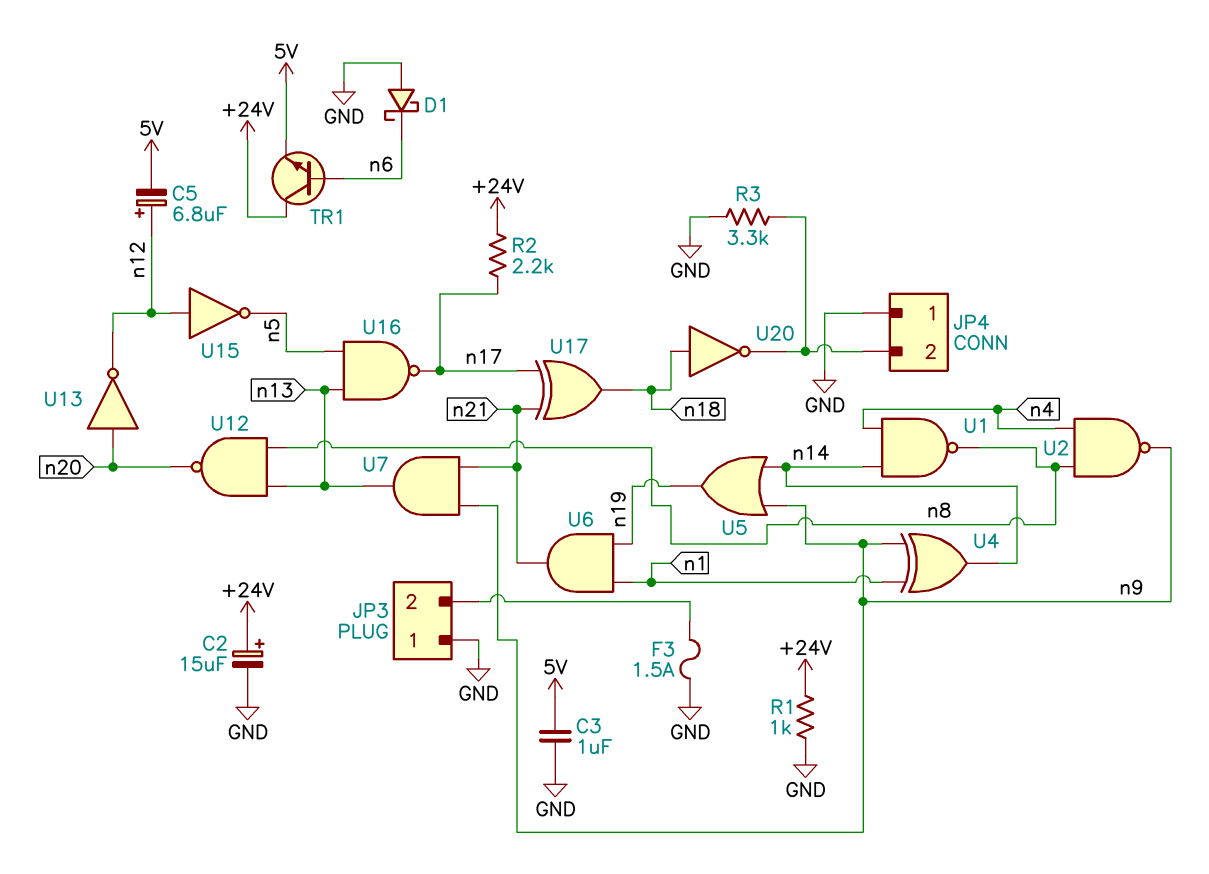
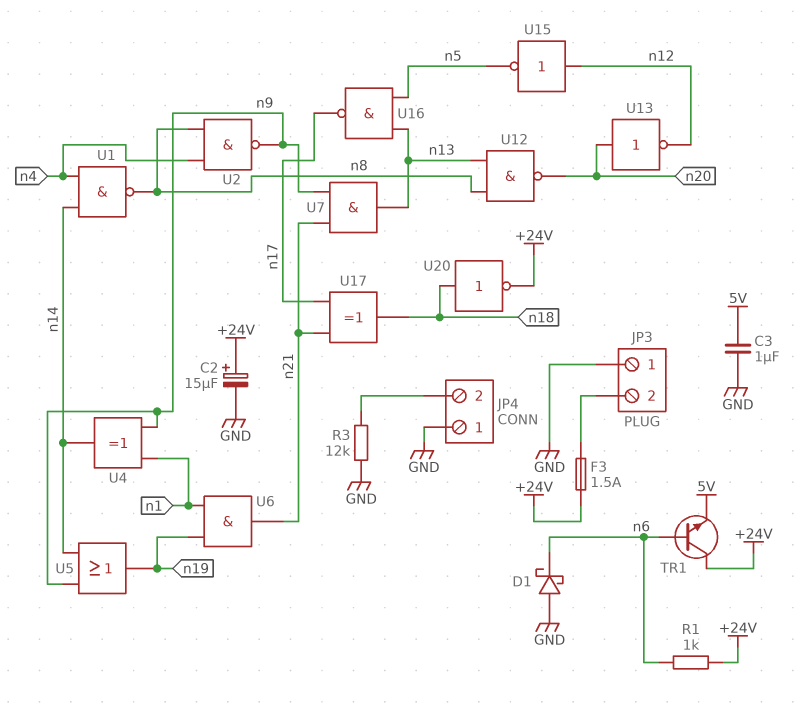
C5: 6.8uF (plus n12, minus 5V) -> none
F3: 1.5A (GND, JP3/2) -> 1.5A (+24V, JP3/2)
R1: 1k (+24V, GND) -> 1k (+24V, n6)
R2: 2.2k (+24V, n17) -> none
R3: 3.3k (GND, JP4/2) -> 12k (GND, JP4/2)
U20: NOT (in n18, out JP4/2) -> NOT (in n18, out +24V)

